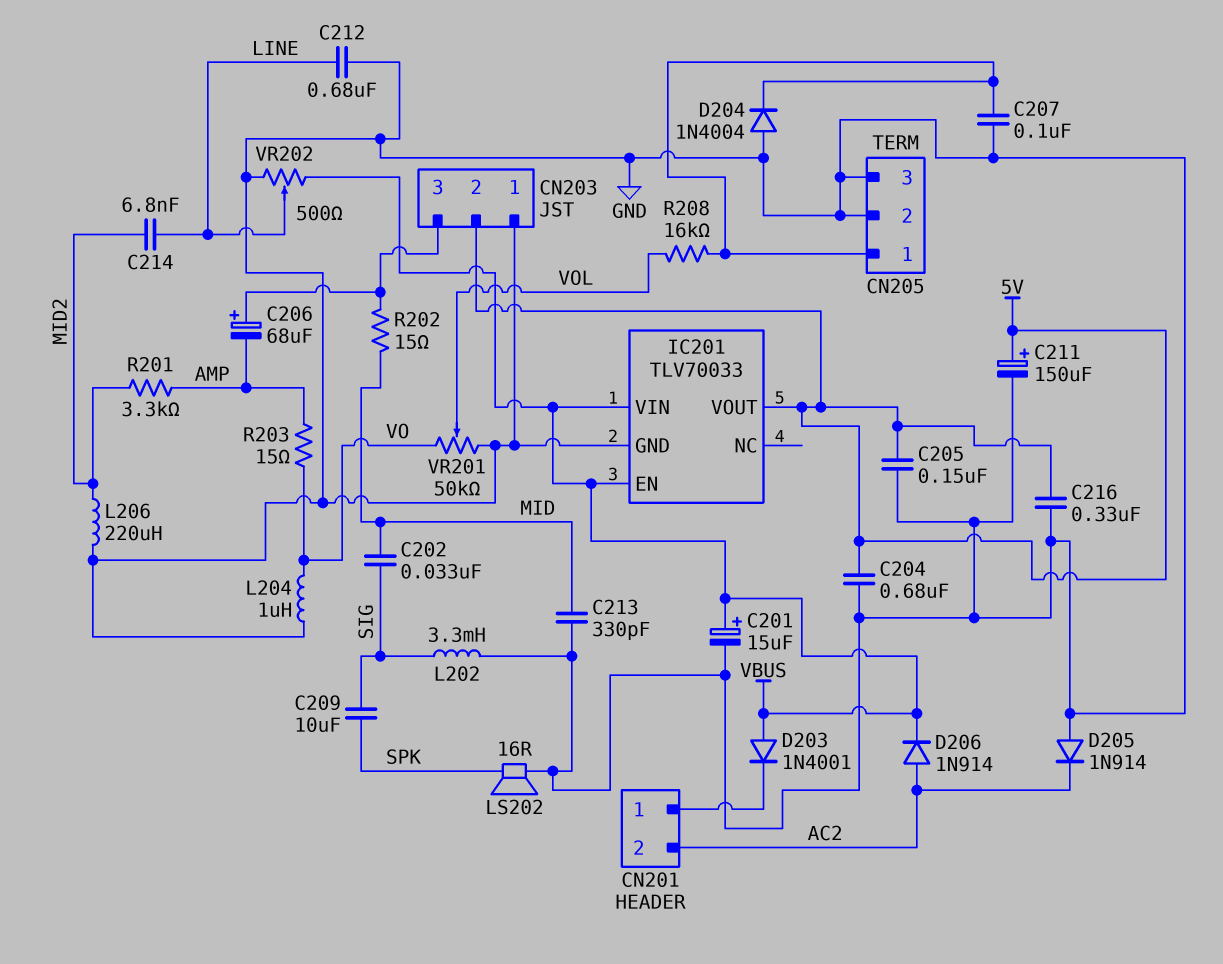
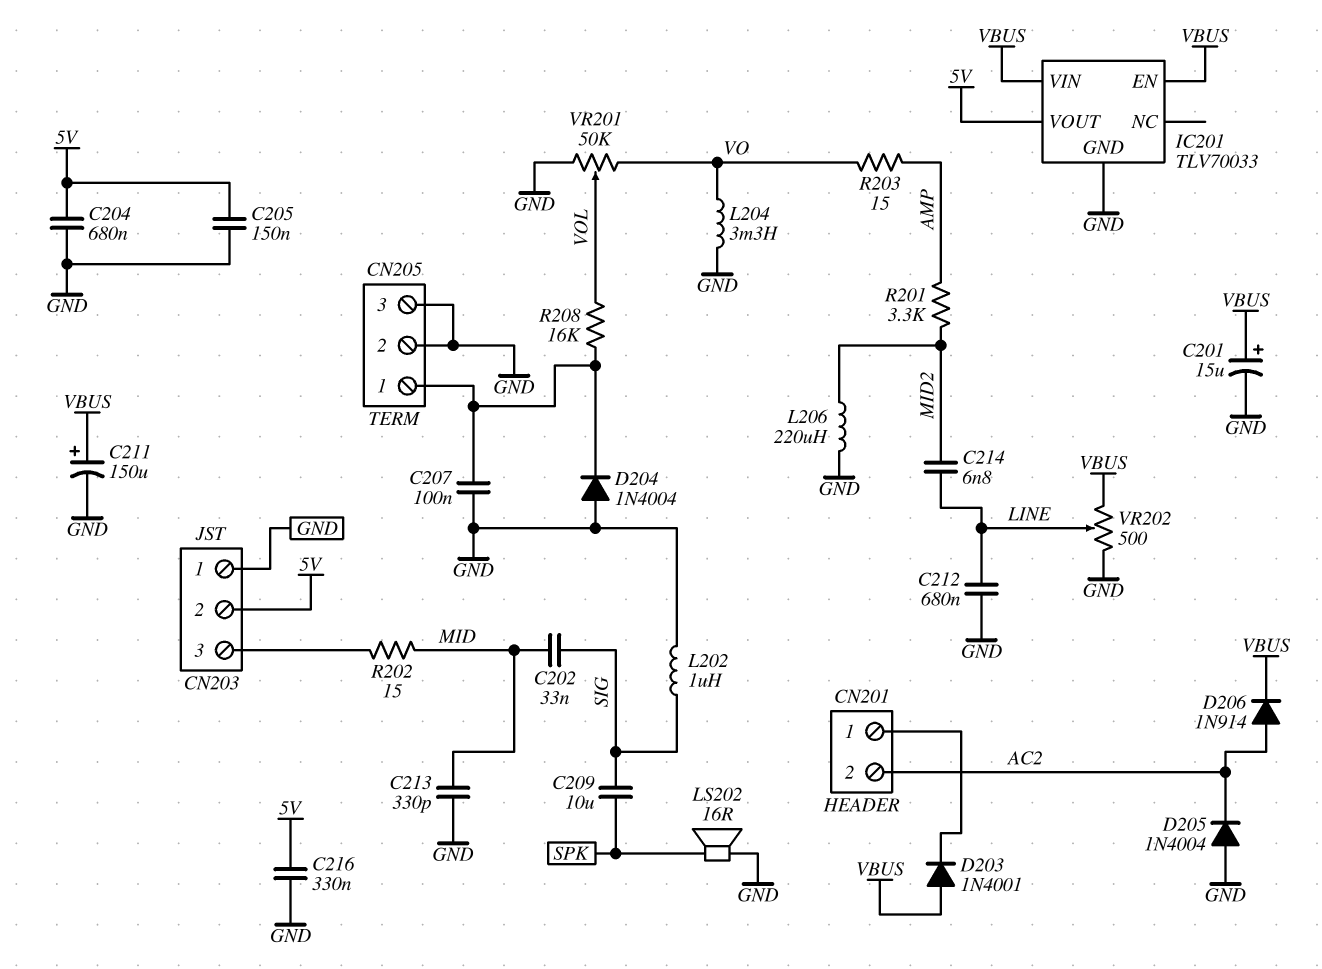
C206: 68uF (plus CN203/3, minus AMP) -> none
C211: 150uF (plus 5V, minus GND) -> 150uF (plus VBUS, minus GND)
D205: diode 1N914 (A GND, K AC2) -> diode 1N4004 (A GND, K AC2)
L202: 3.3mH (GND, SIG) -> 1uH (GND, SIG)
L204: 1uH (GND, VO) -> 3.3mH (GND, VO)

